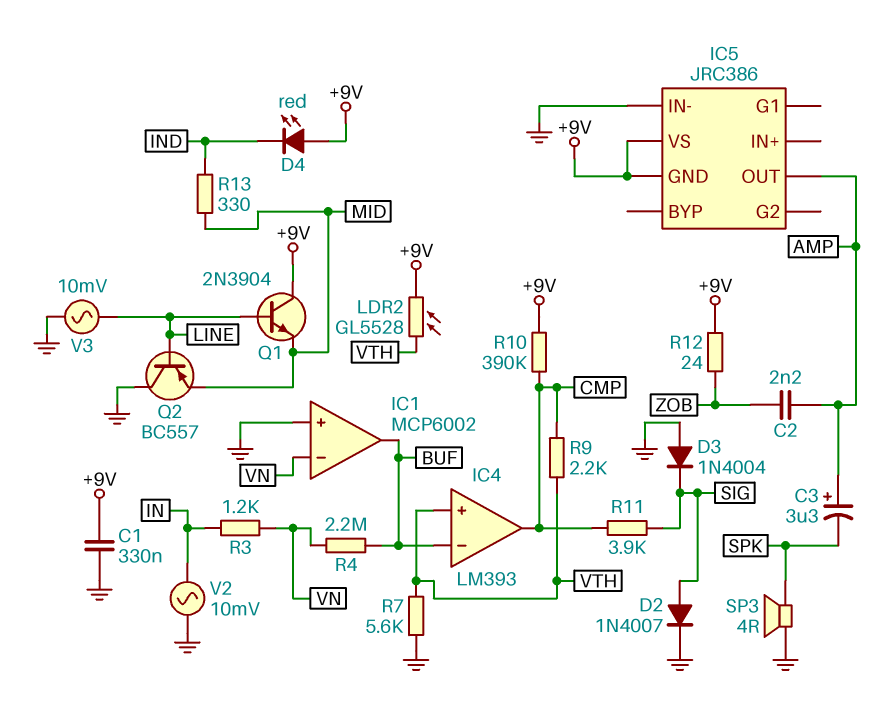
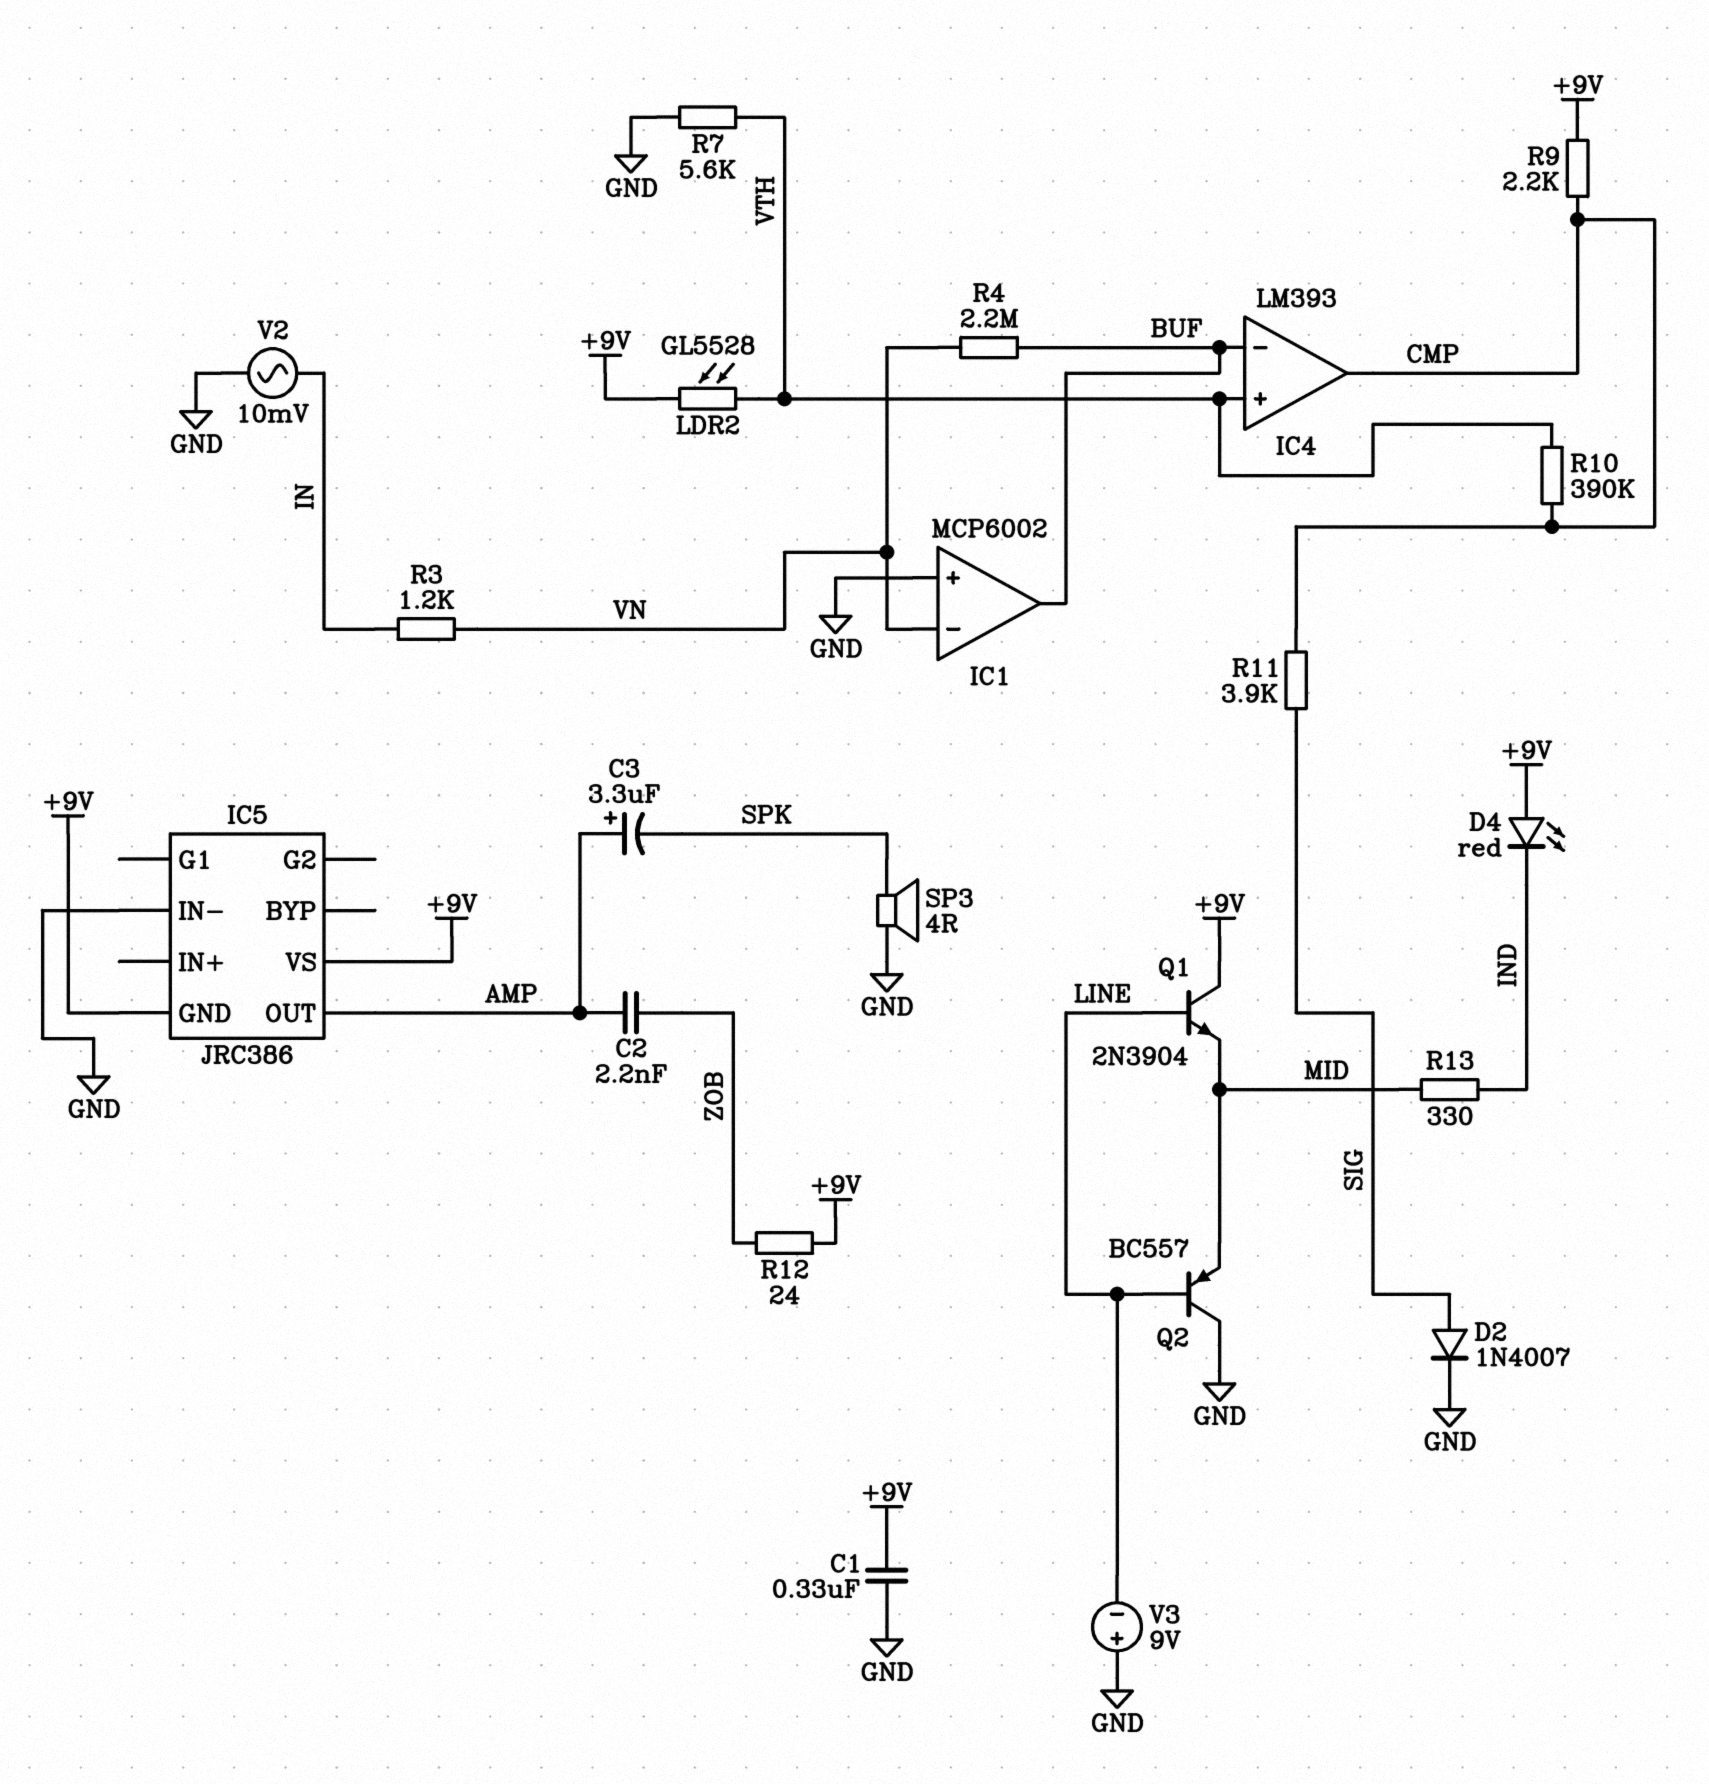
D3: diode 1N4004 (A GND, K SIG) -> none
R9: 2.2k (CMP, VTH) -> 2.2k (+9V, CMP)
R10: 390k (+9V, CMP) -> 390k (CMP, VTH)
V3: AC 10mV (GND, LINE) -> 9V (plus GND, minus LINE)

